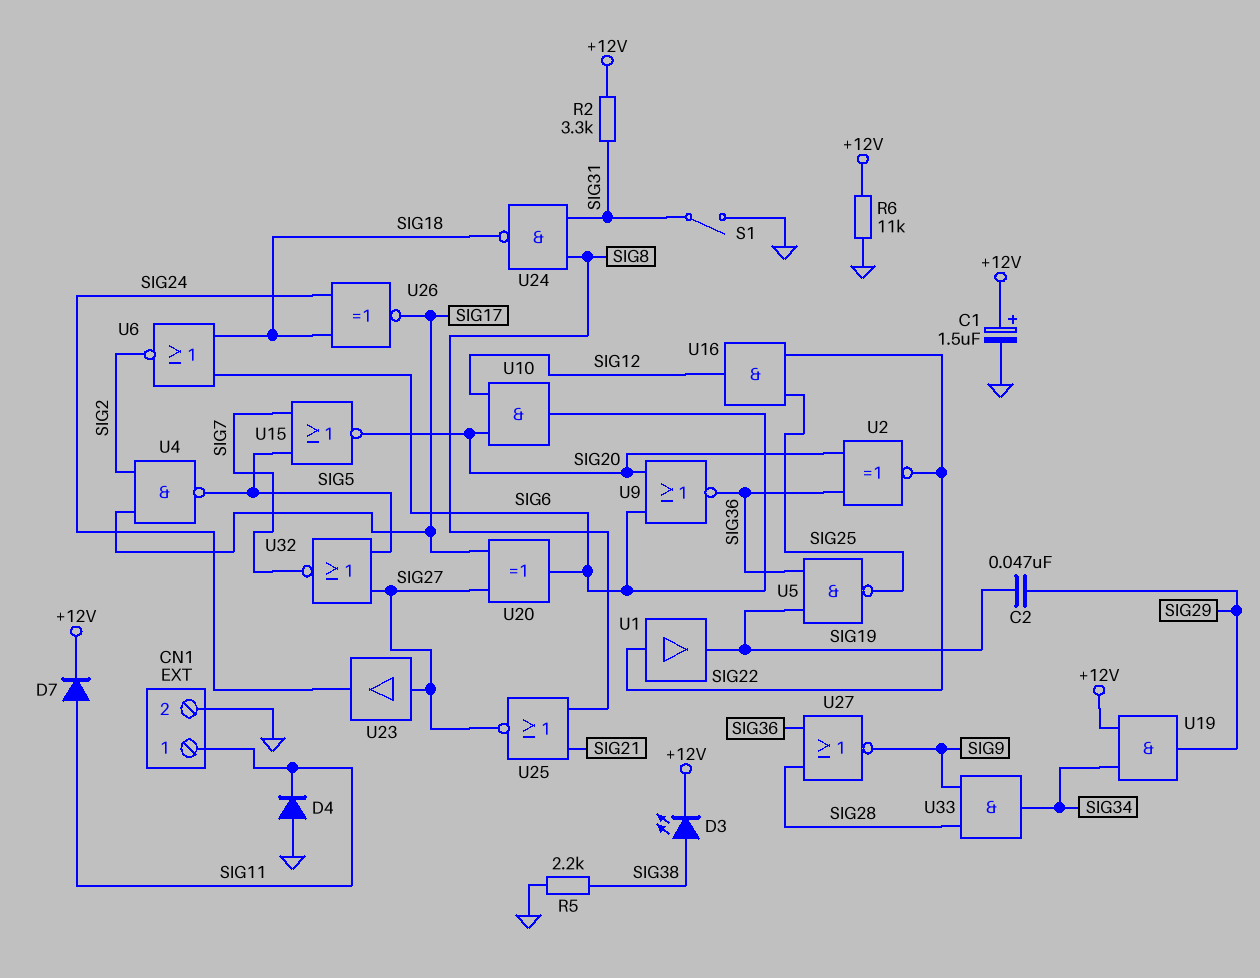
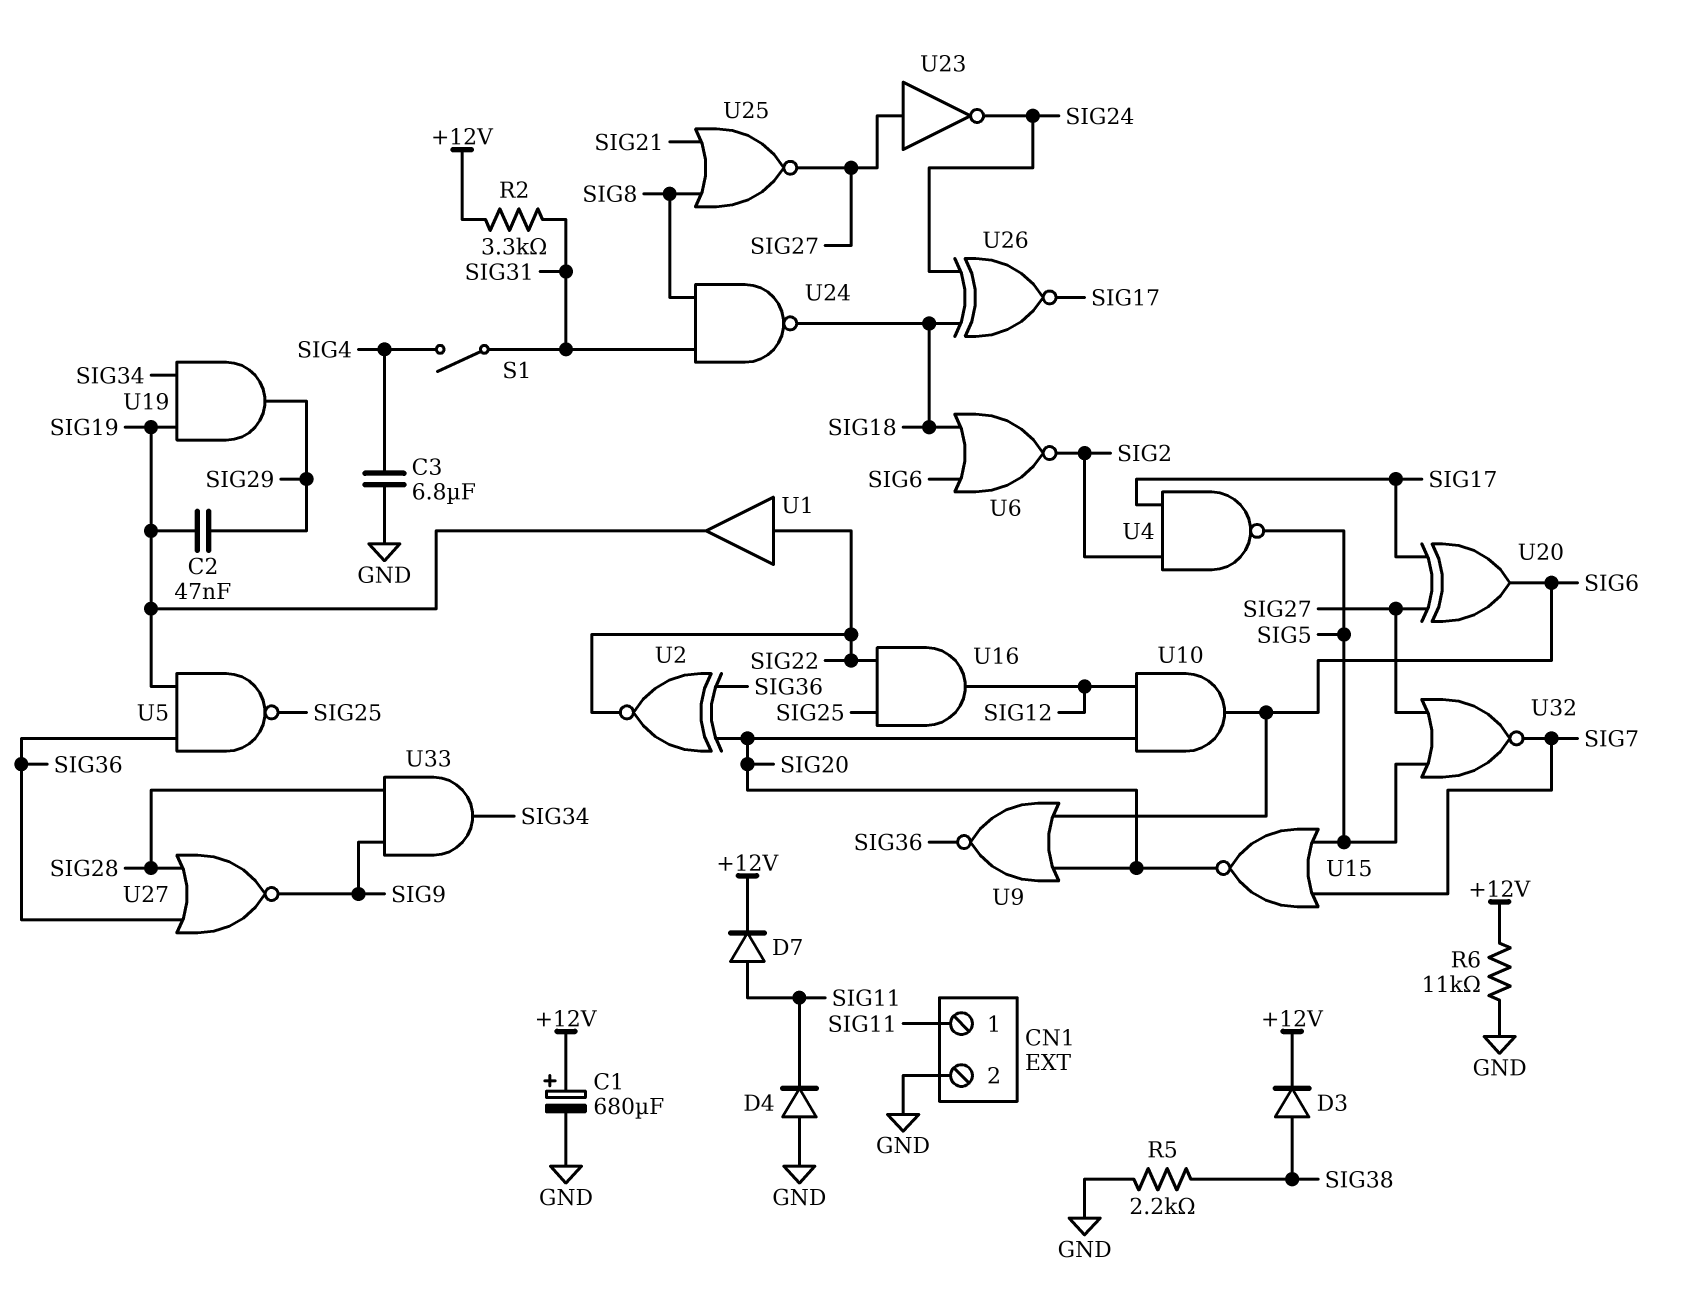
C1: 1.5uF (plus +12V, minus GND) -> 680uF (plus +12V, minus GND)
C3: none -> 6.8uF (GND, SIG4)
D3: LED (A SIG38, K +12V) -> diode (A SIG38, K +12V)
S1: switch (GND, SIG31) -> switch (SIG4, SIG31)
U19: AND (in +12V, in SIG34, out SIG29) -> AND (in SIG19, in SIG34, out SIG29)
U23: buffer (in SIG27, out SIG24) -> NOT (in SIG27, out SIG24)

